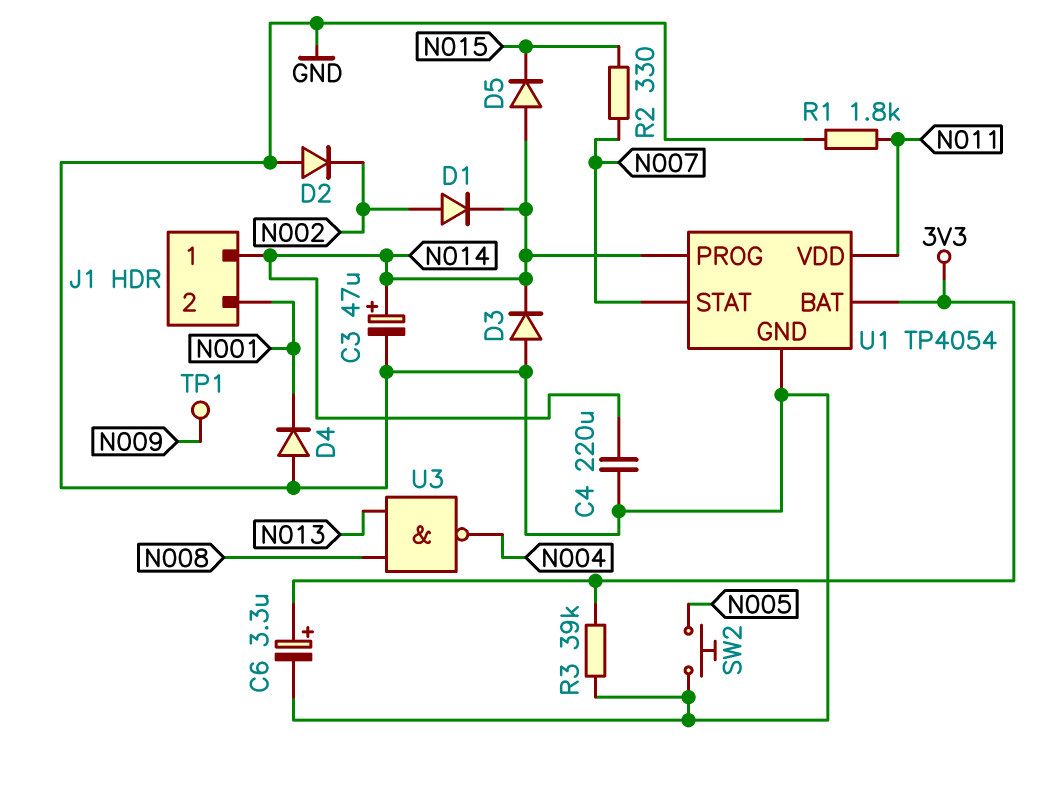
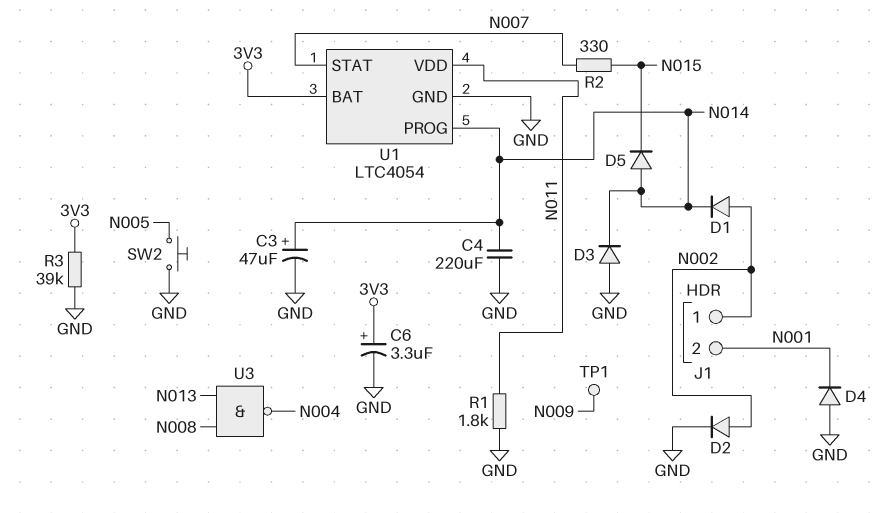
D2: diode (A GND, K N002) -> diode (A N002, K GND)
J1 pin 1: N014 -> N002
U1: TP4054 -> LTC4054

